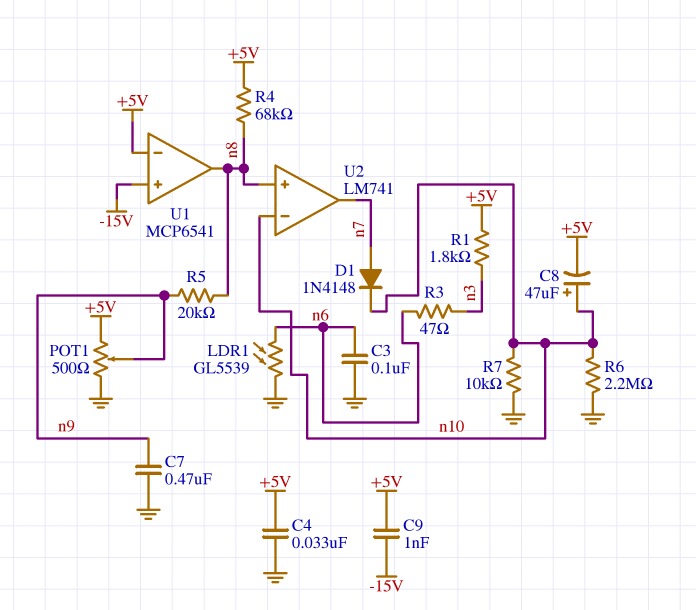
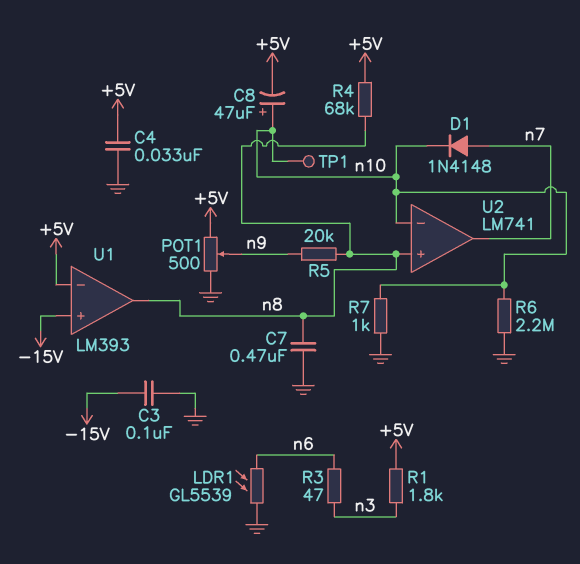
C3: 100nF (GND, n6) -> 100nF (-15V, GND)
C7: 470nF (GND, n9) -> 470nF (GND, n8)
C9: 1nF (+5V, -15V) -> none
R7: 10k (GND, n10) -> 1k (GND, n10)
TP1: none -> test point (n10)
U1: MCP6541 -> LM393

